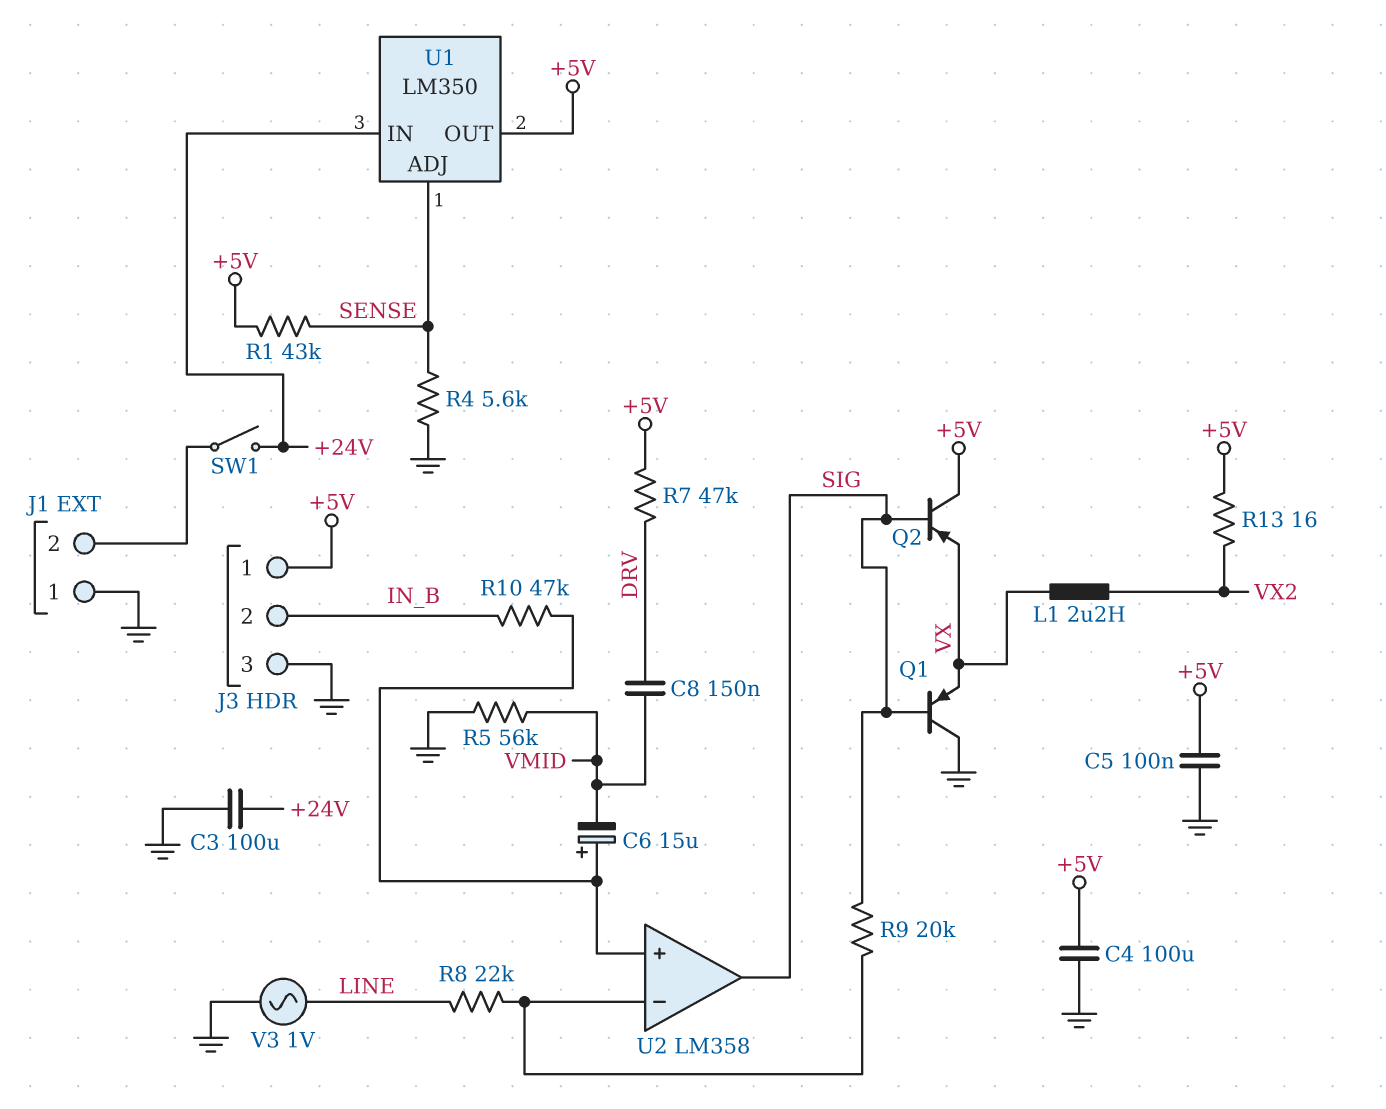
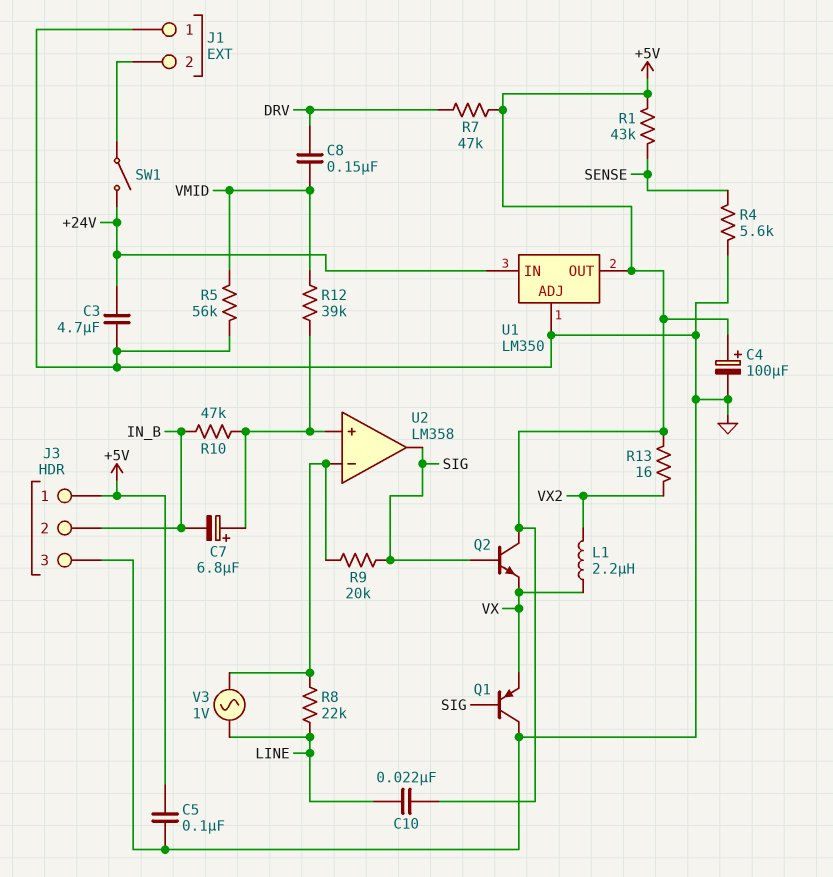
C3: 100uF (+24V, GND) -> 4.7uF (+24V, GND)
C4: 100uF (+5V, GND) -> 100uF (plus +5V, minus GND)
C6: 15uF (plus U2/in+, minus VMID) -> none
C7: none -> 6.8uF (plus U2/in+, minus IN_B)
C10: none -> 22nF (+5V, LINE)
Q2: PNP (B SIG, C +5V, E VX) -> NPN (B SIG, C +5V, E VX)
R12: none -> 39k (U2/in+, VMID)
U1 pin ADJ: SENSE -> GND
V3: AC 1V (GND, LINE) -> AC 1V (LINE, U2/in-)

